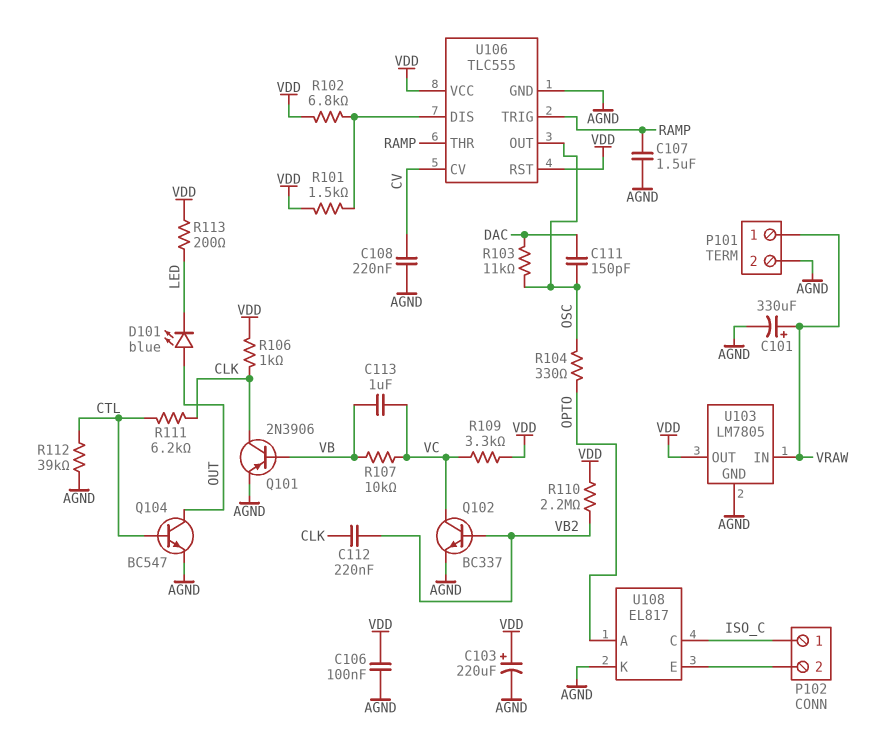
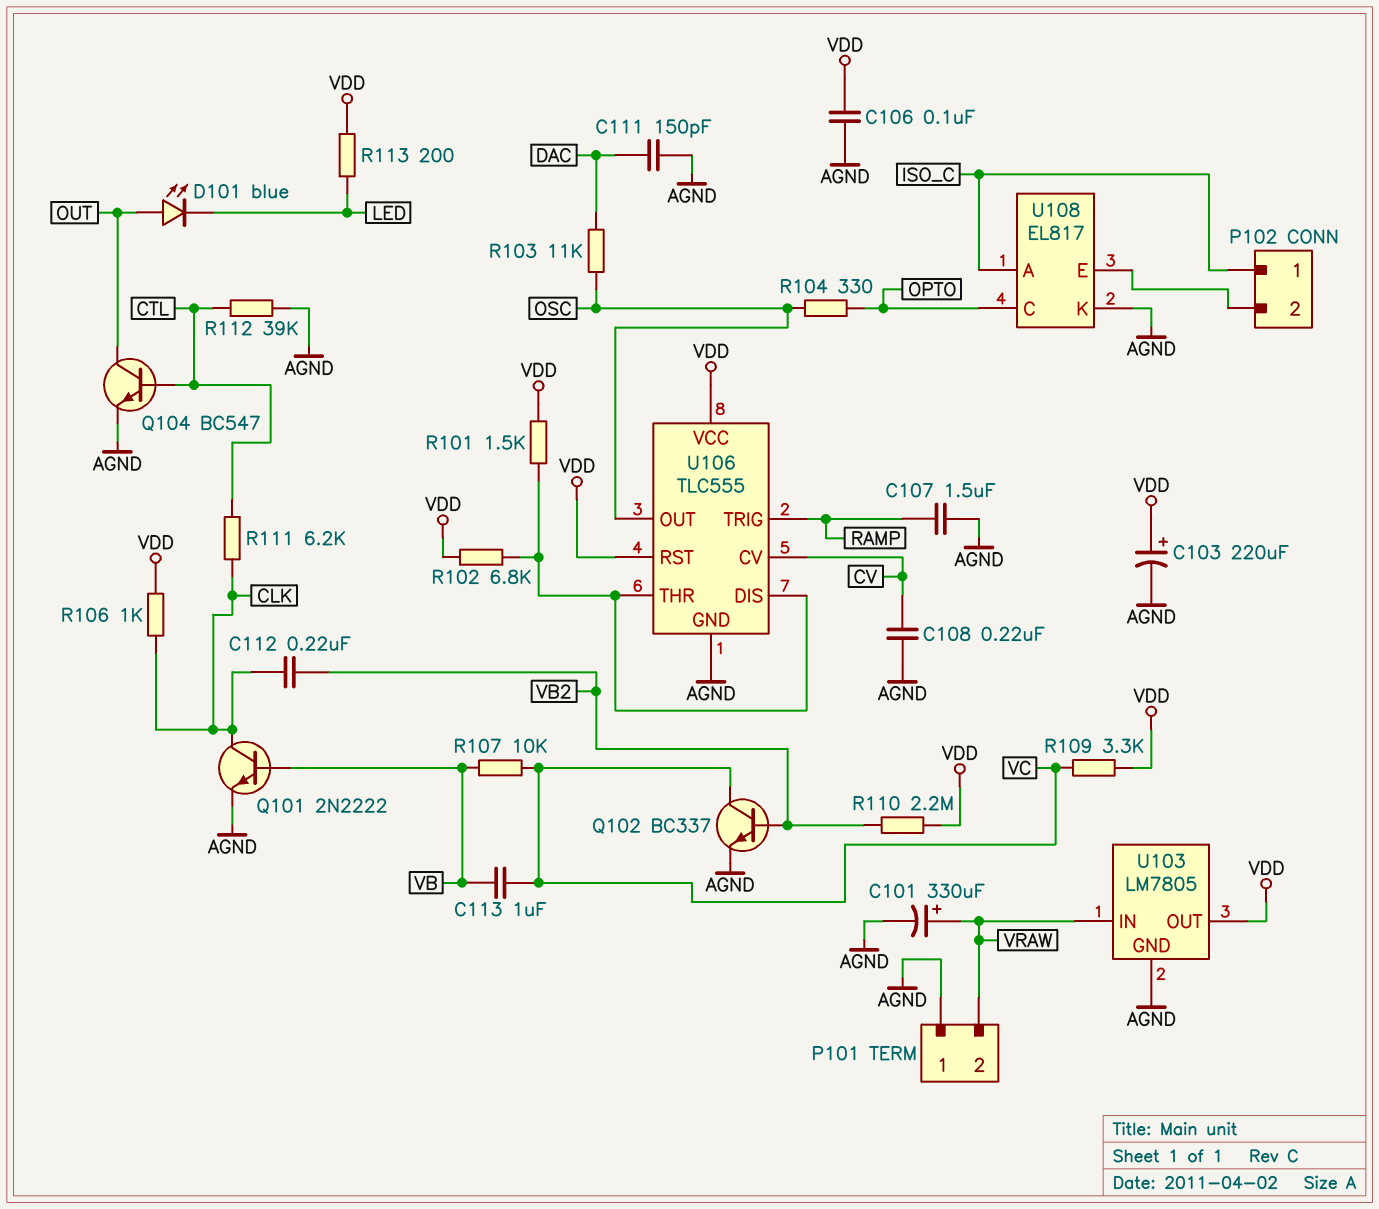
C111: 150pF (DAC, OSC) -> 150pF (AGND, DAC)
P101 pin 1: VRAW -> AGND
P101 pin 2: AGND -> VRAW
Q101: PNP 2N3906 (B VB, C CLK, E AGND) -> NPN 2N2222 (B VB, C CLK, E AGND)
U106 pin THR: RAMP -> U106/DIS
U108 pin A: OPTO -> ISO_C
U108 pin C: ISO_C -> OPTO

